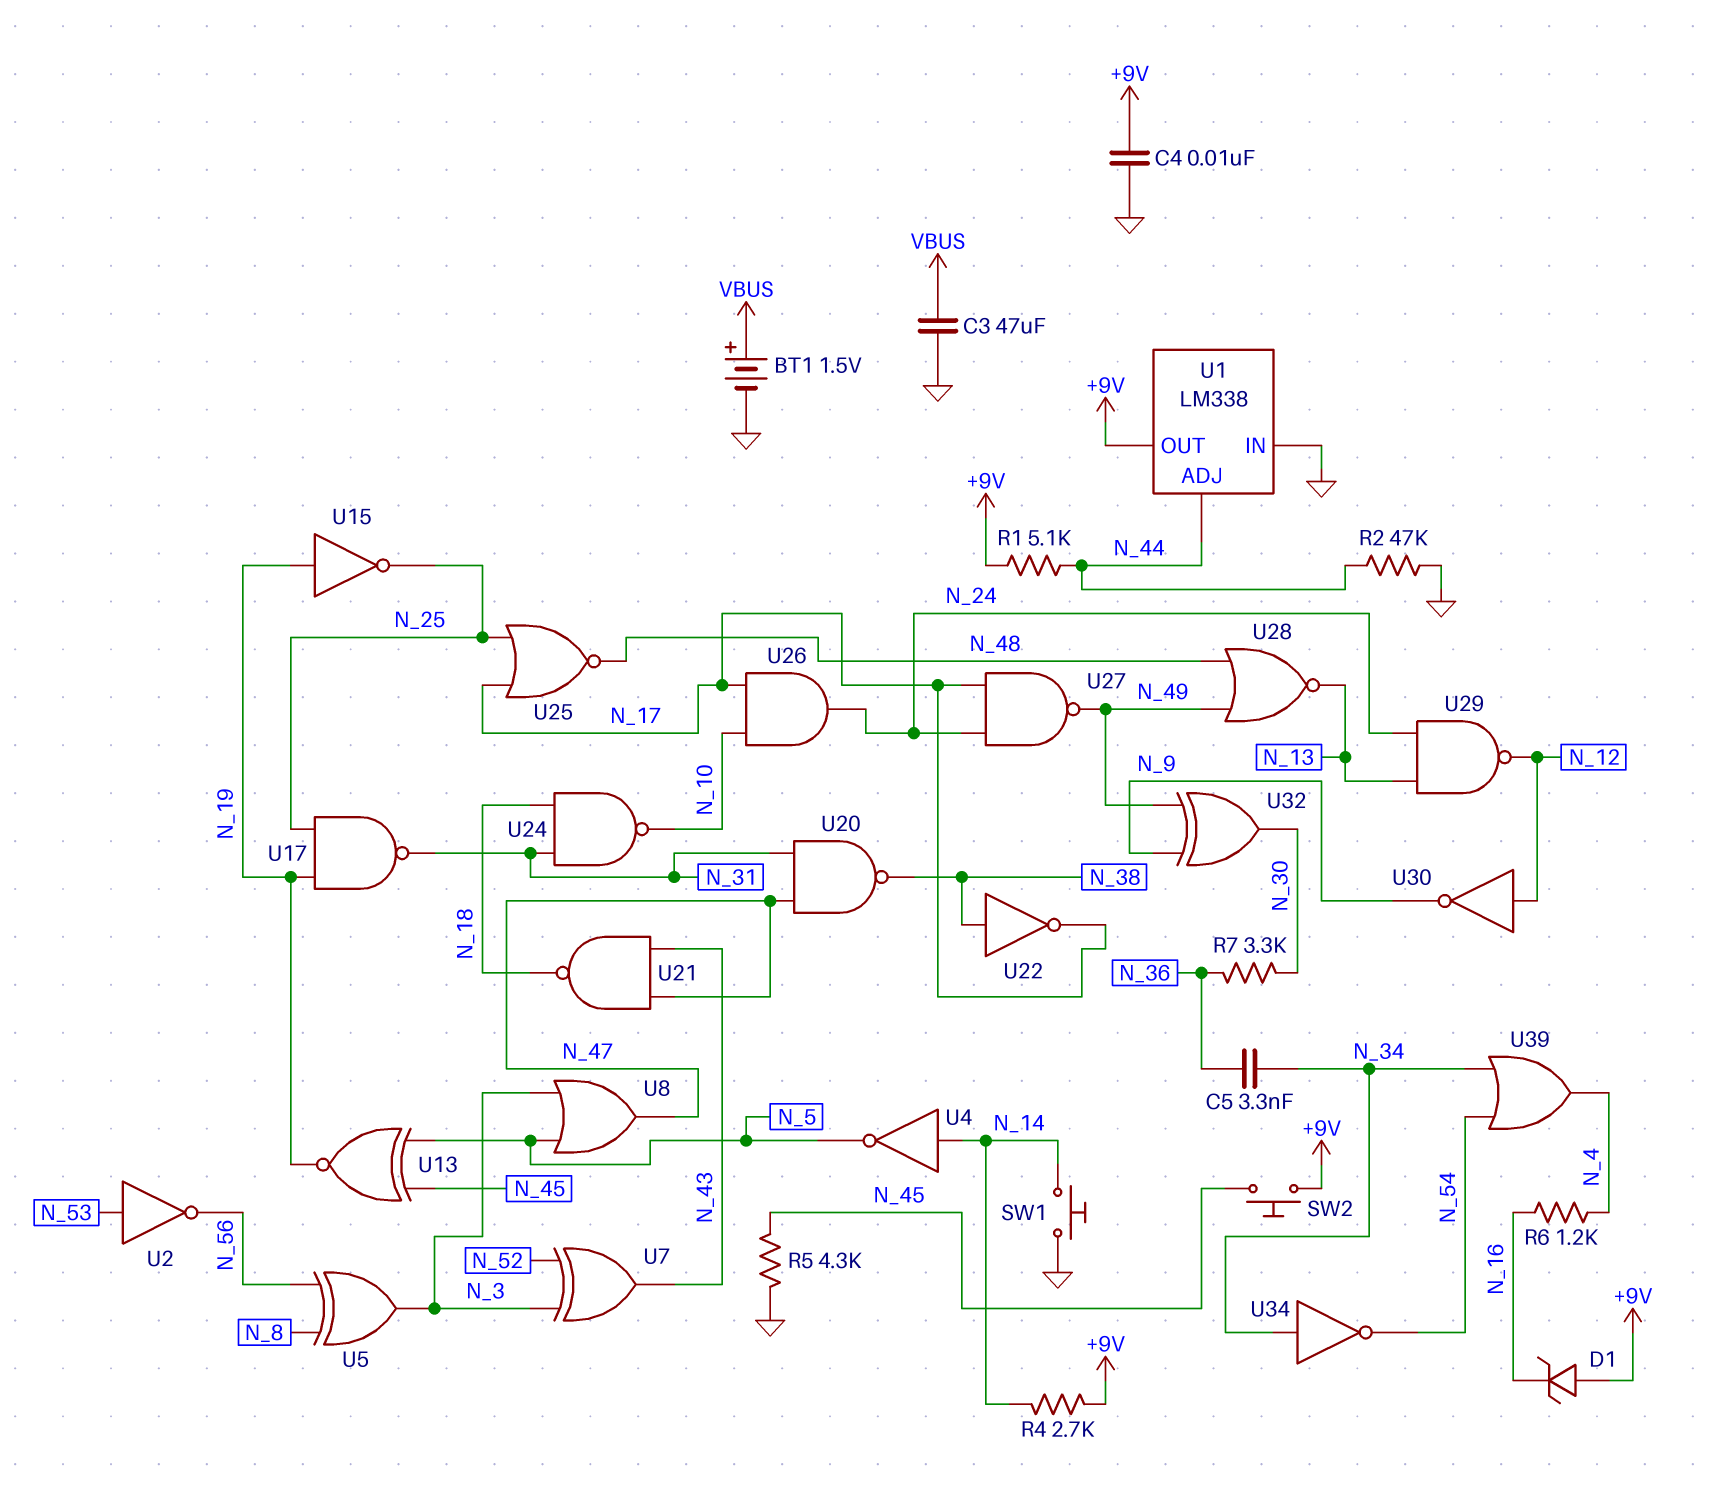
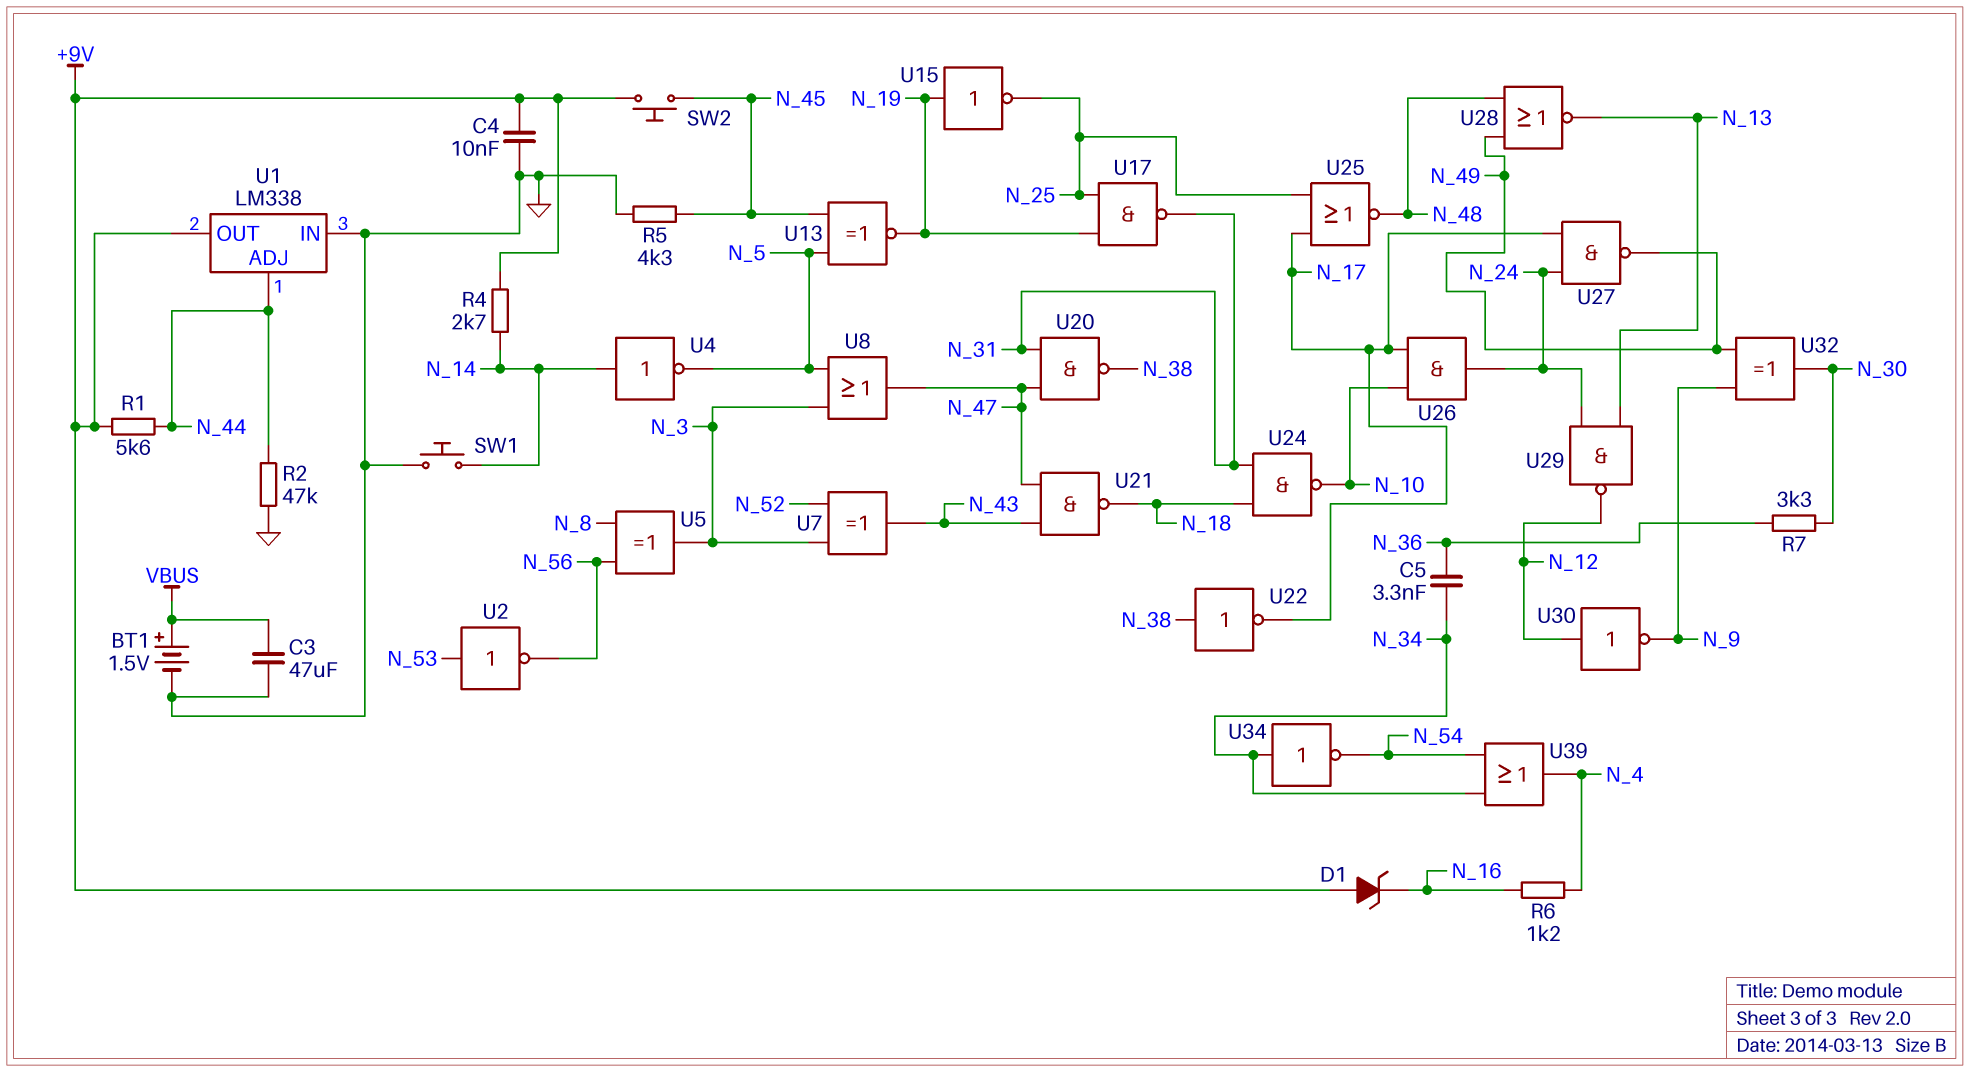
R1: 5.1k (+9V, N_44) -> 5.6k (+9V, N_44)

